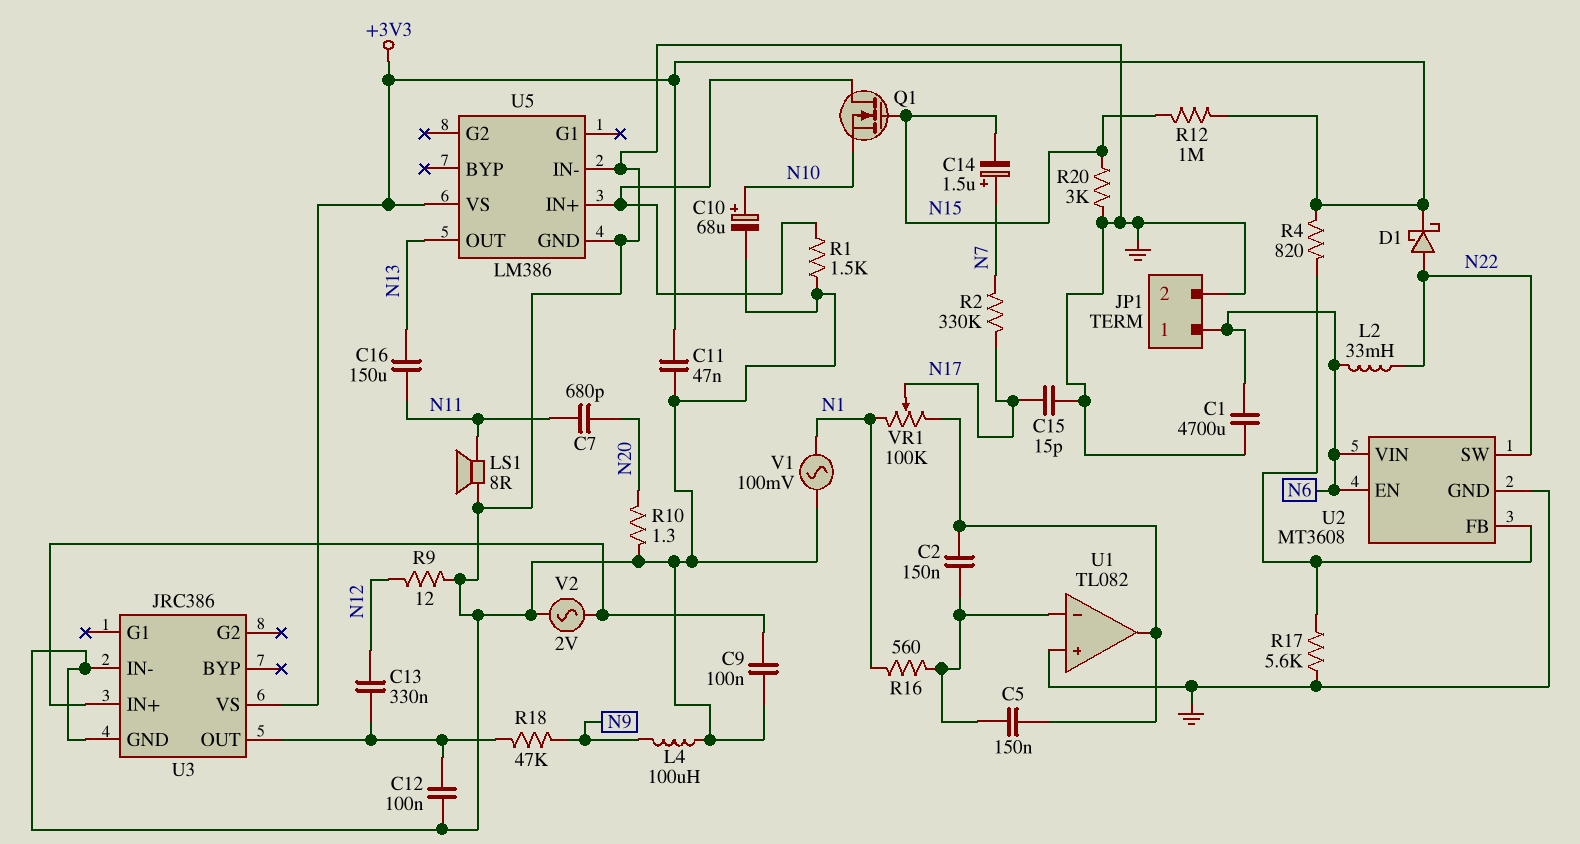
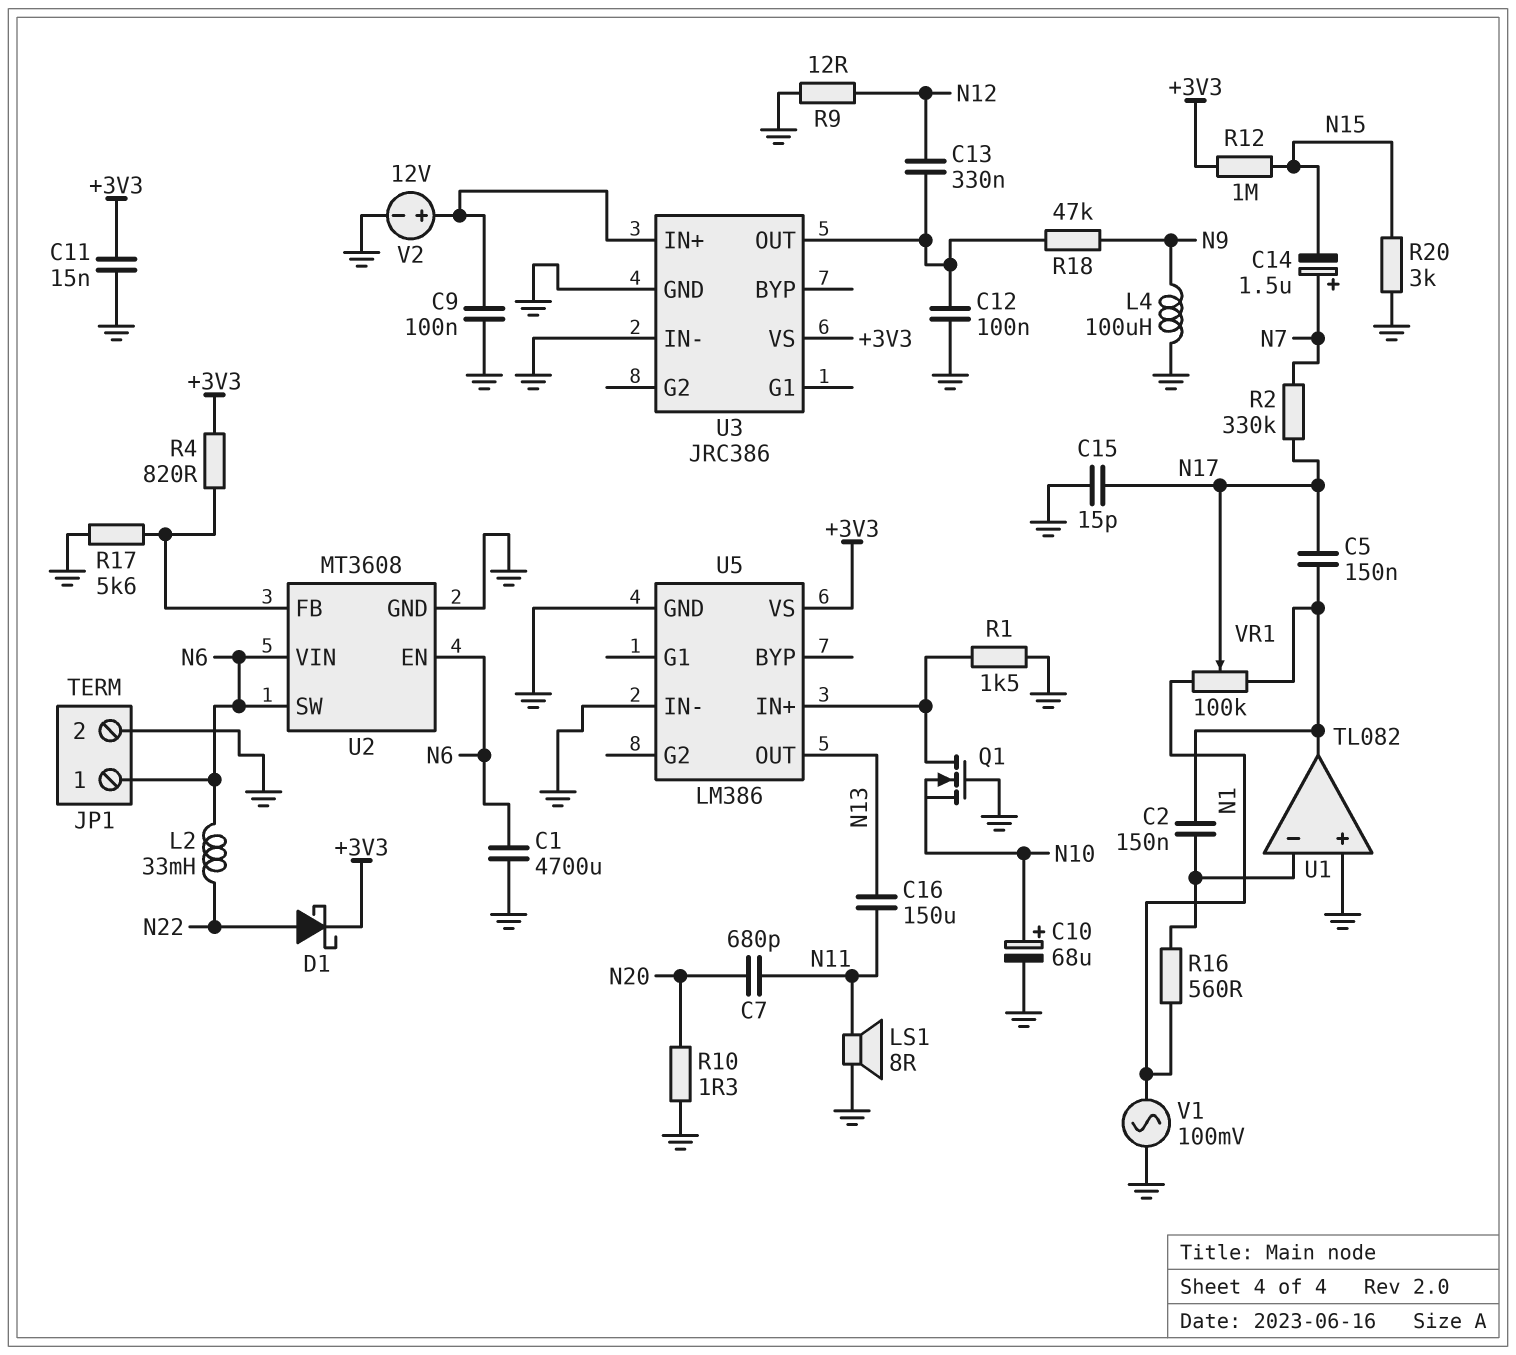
C5: 150nF (U1/in-, U1/out) -> 150nF (N17, U1/out)
C11: 47nF (+3V3, GND) -> 15nF (+3V3, GND)
Q1: NMOS (G N15, D U5/IN+, S N10) -> NMOS (G GND, D U5/IN+, S N10)
U2 pin SW: N22 -> N6
V2: AC 2V (GND, U3/IN+) -> 12V (plus U3/IN+, minus GND)

